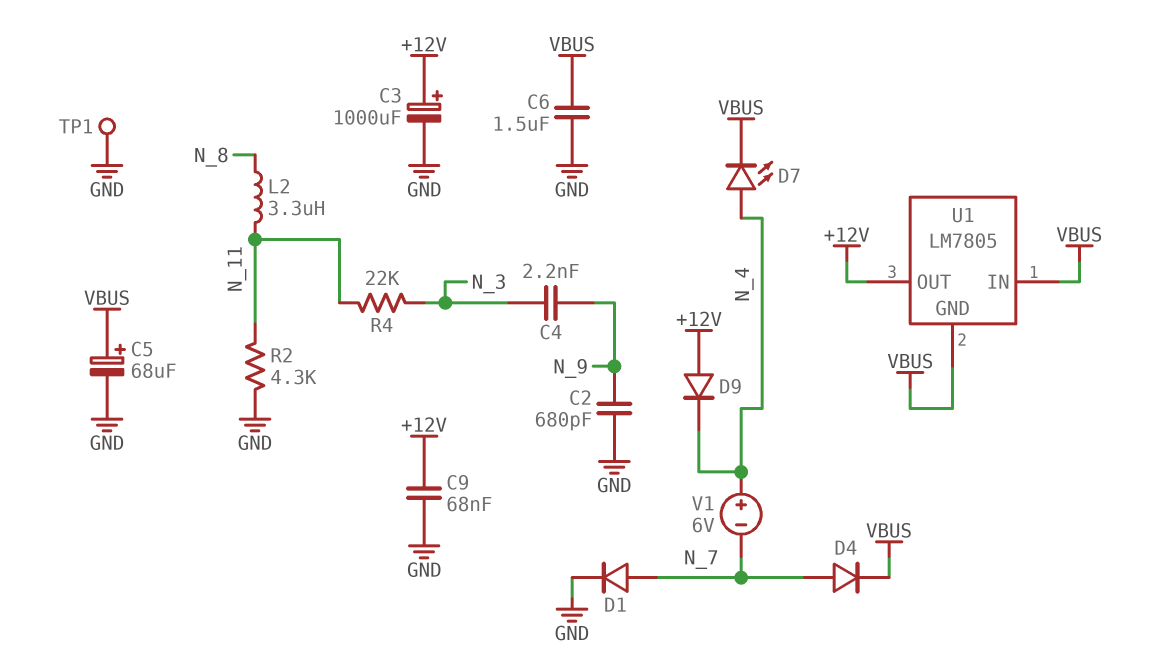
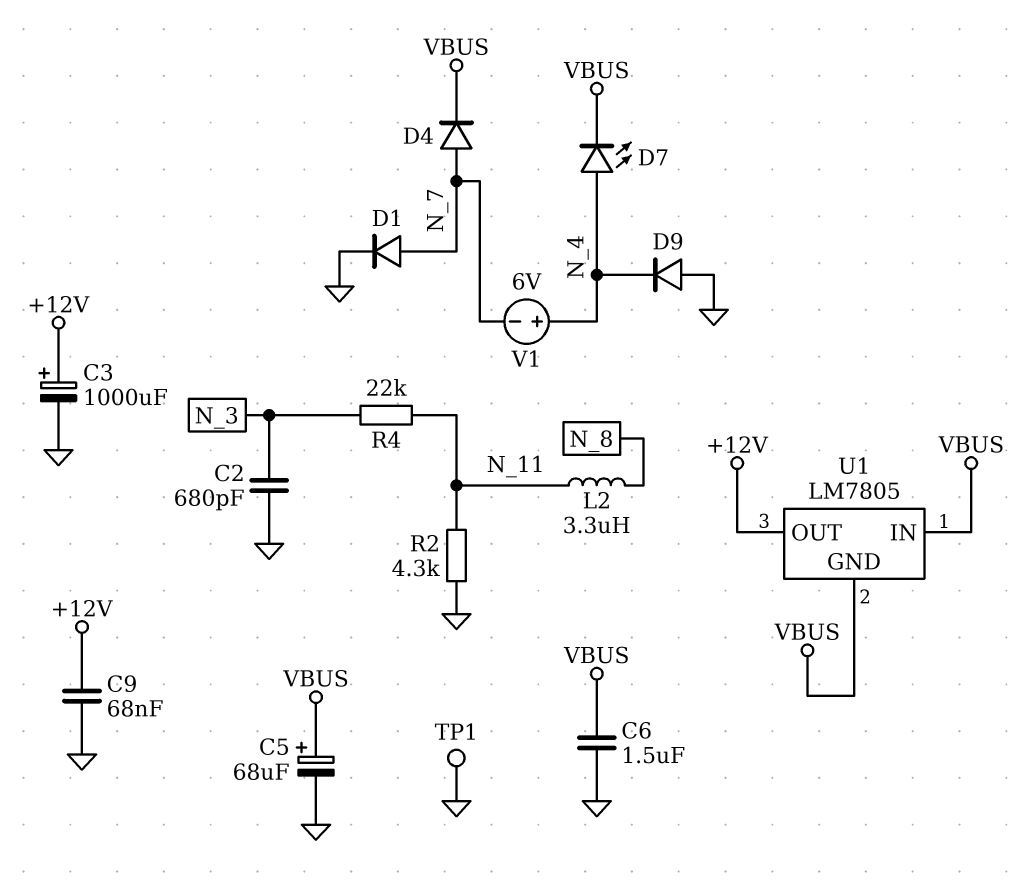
C2: 680pF (GND, N_9) -> 680pF (GND, N_3)
C4: 2.2nF (N_3, N_9) -> none
D9: diode (A +12V, K N_4) -> diode (A GND, K N_4)

